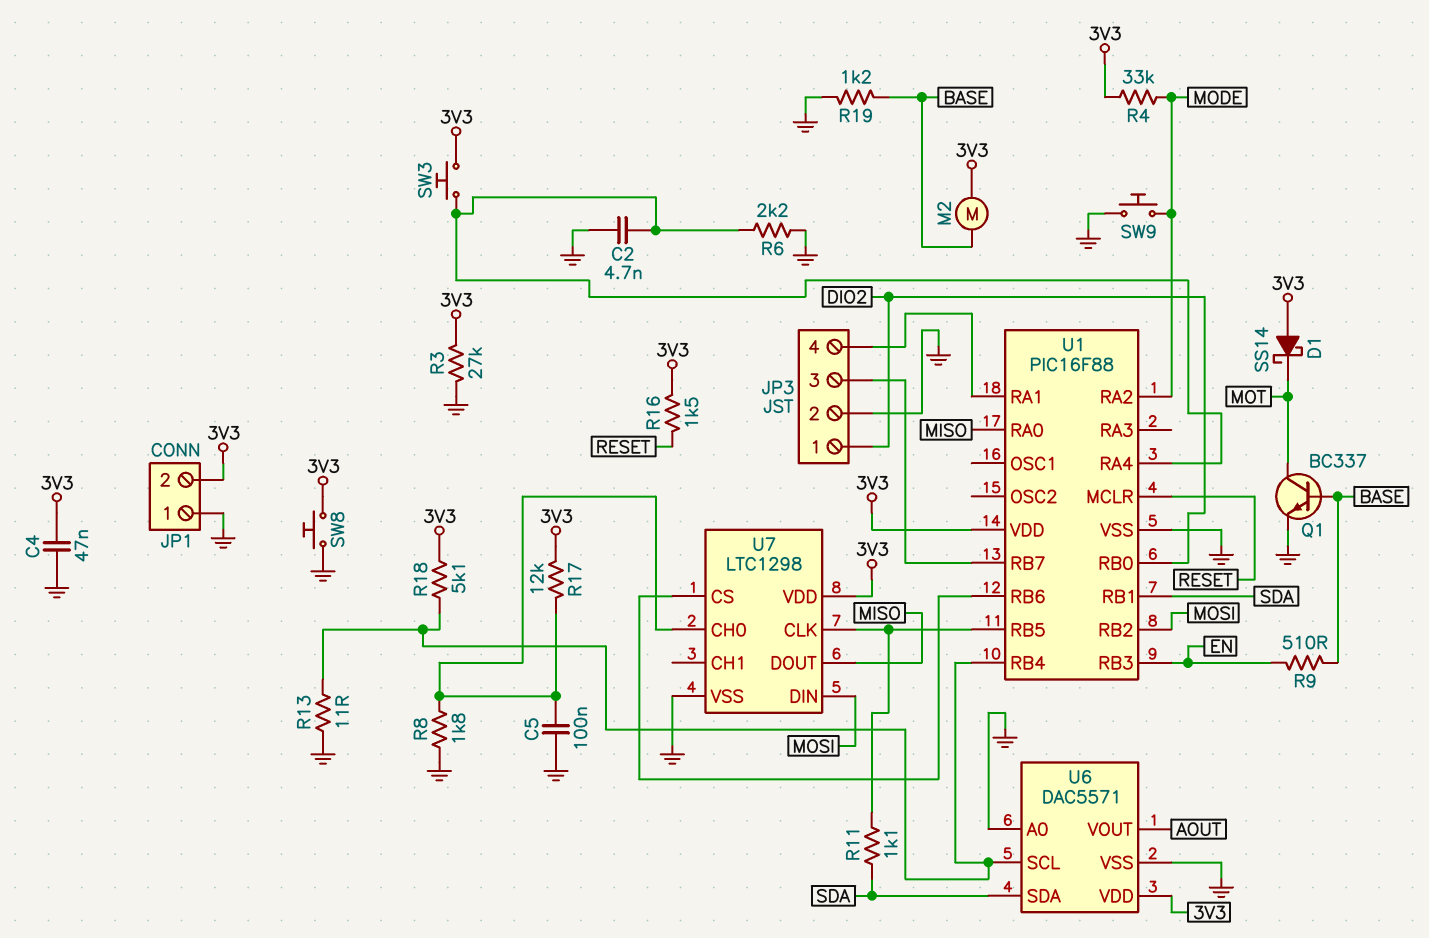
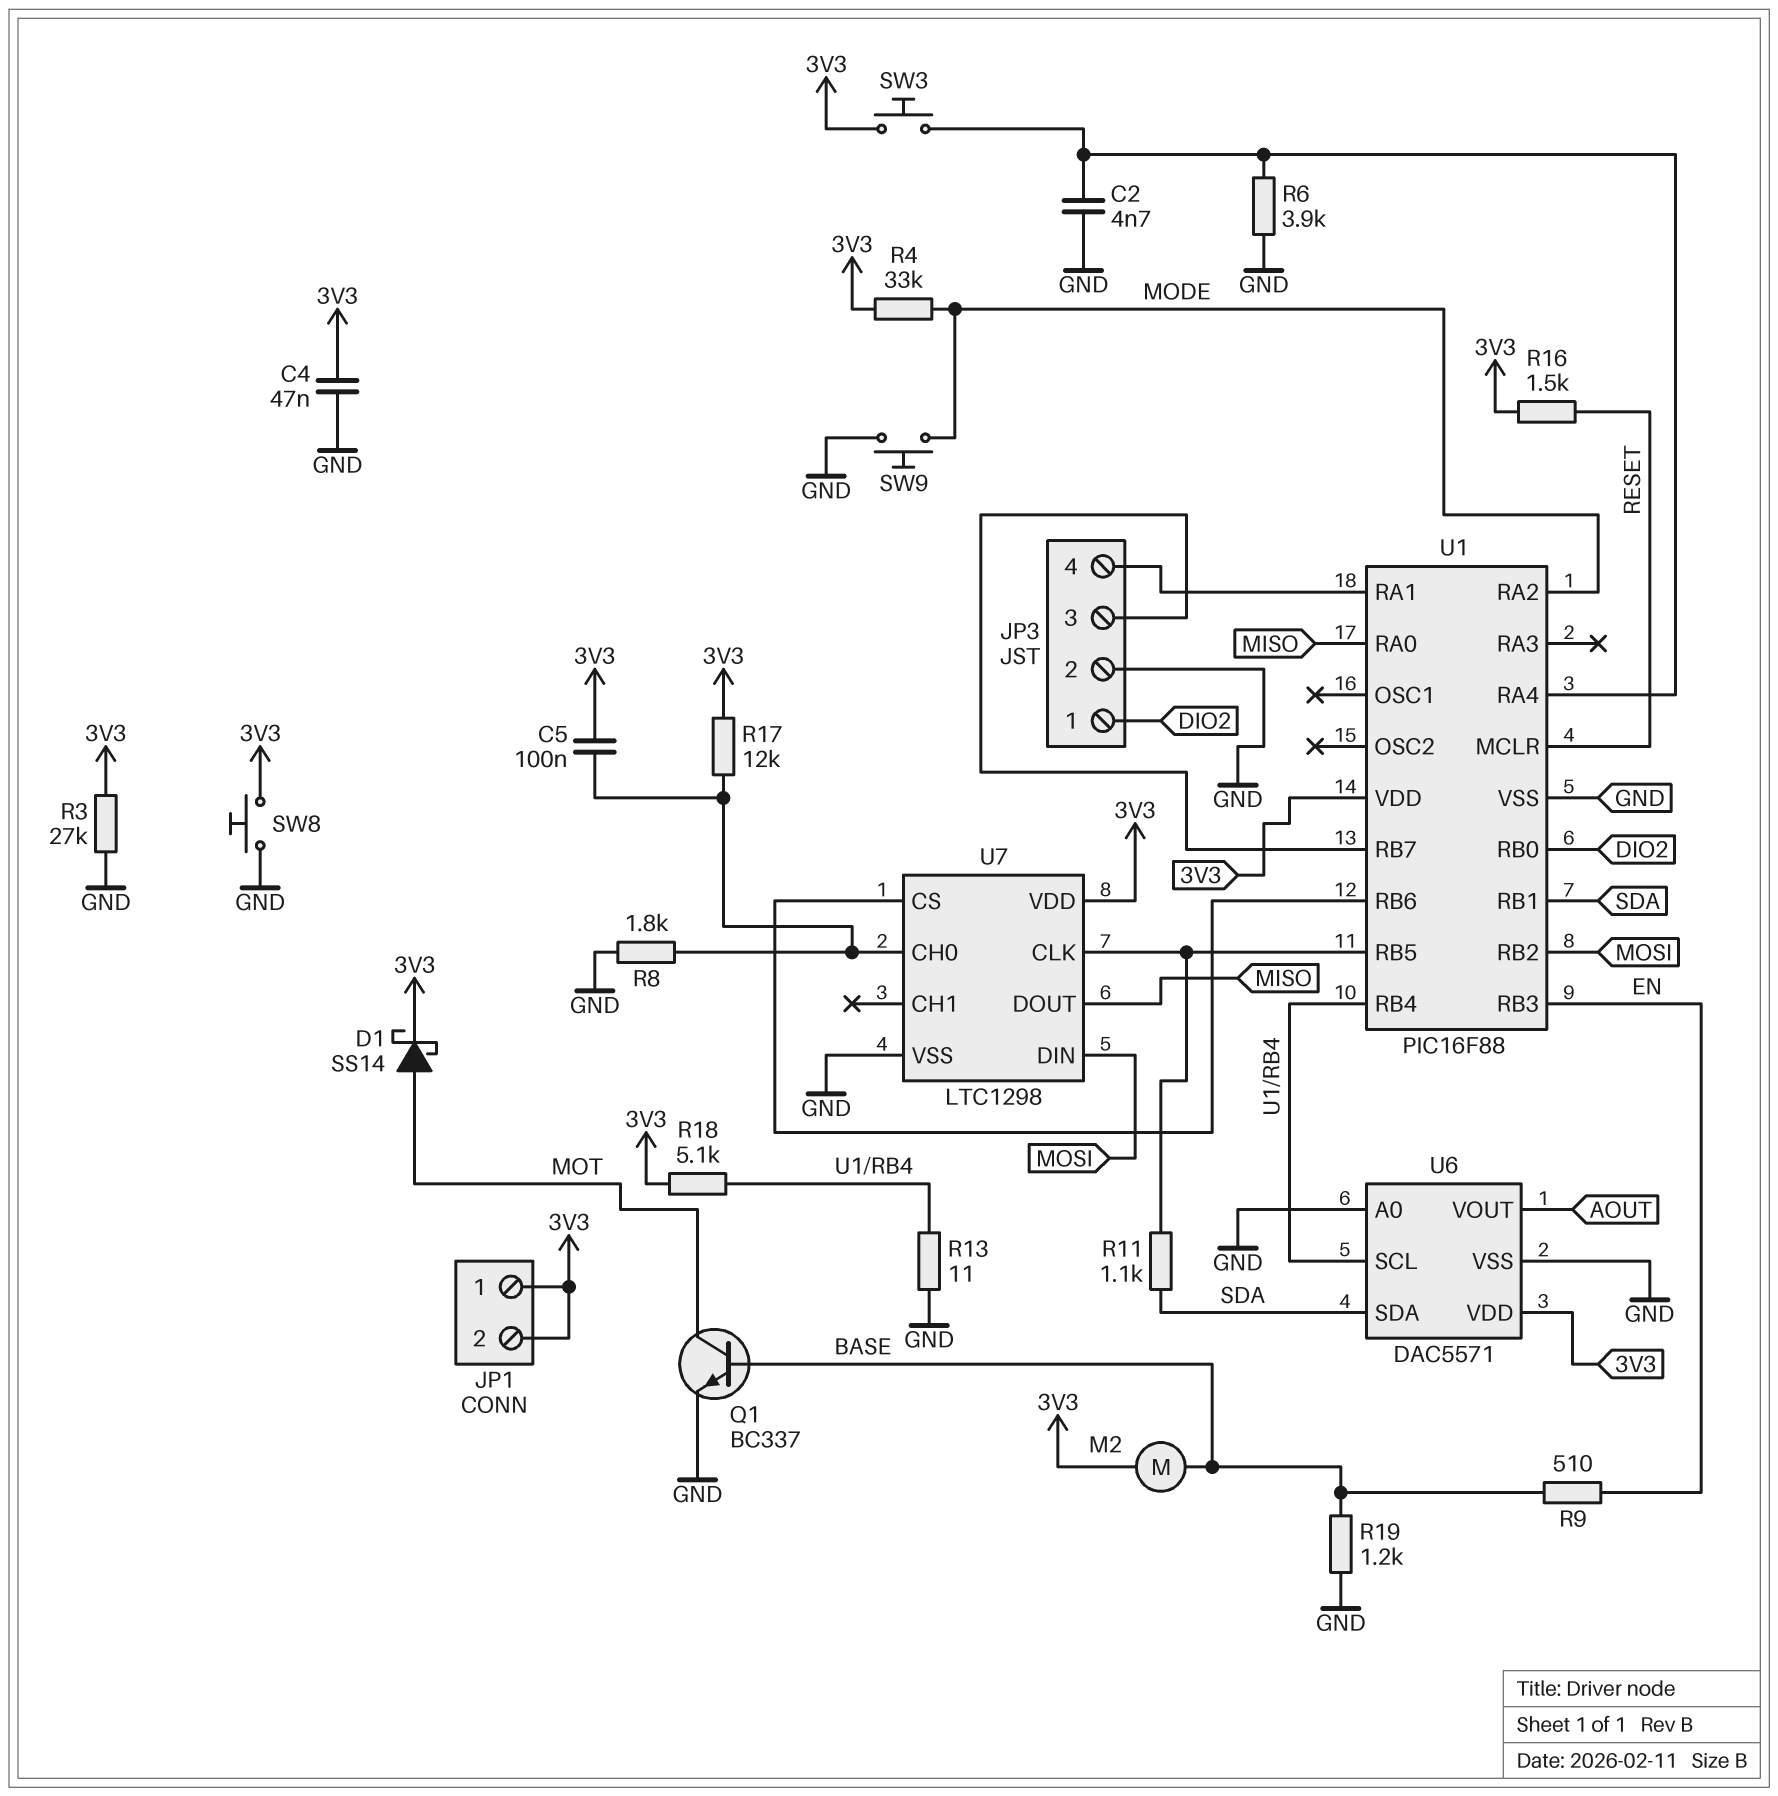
C5: 100nF (GND, U7/CH0) -> 100nF (3V3, U7/CH0)
D1: schottky SS14 (A 3V3, K MOT) -> schottky SS14 (A MOT, K 3V3)
JP1 pin 1: GND -> 3V3
R6: 2.2k (GND, U1/RA4) -> 3.9k (GND, U1/RA4)

